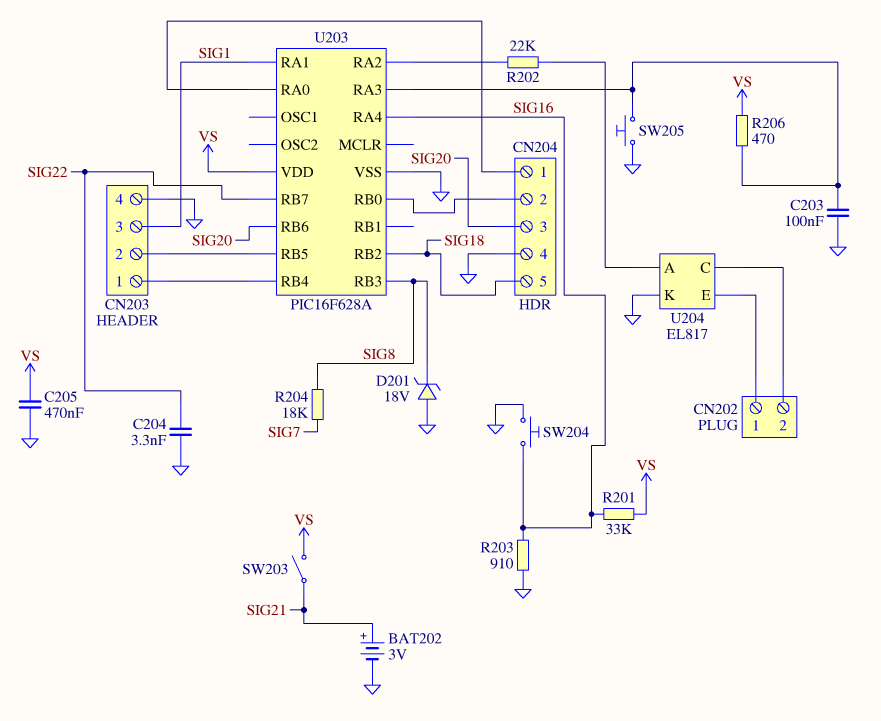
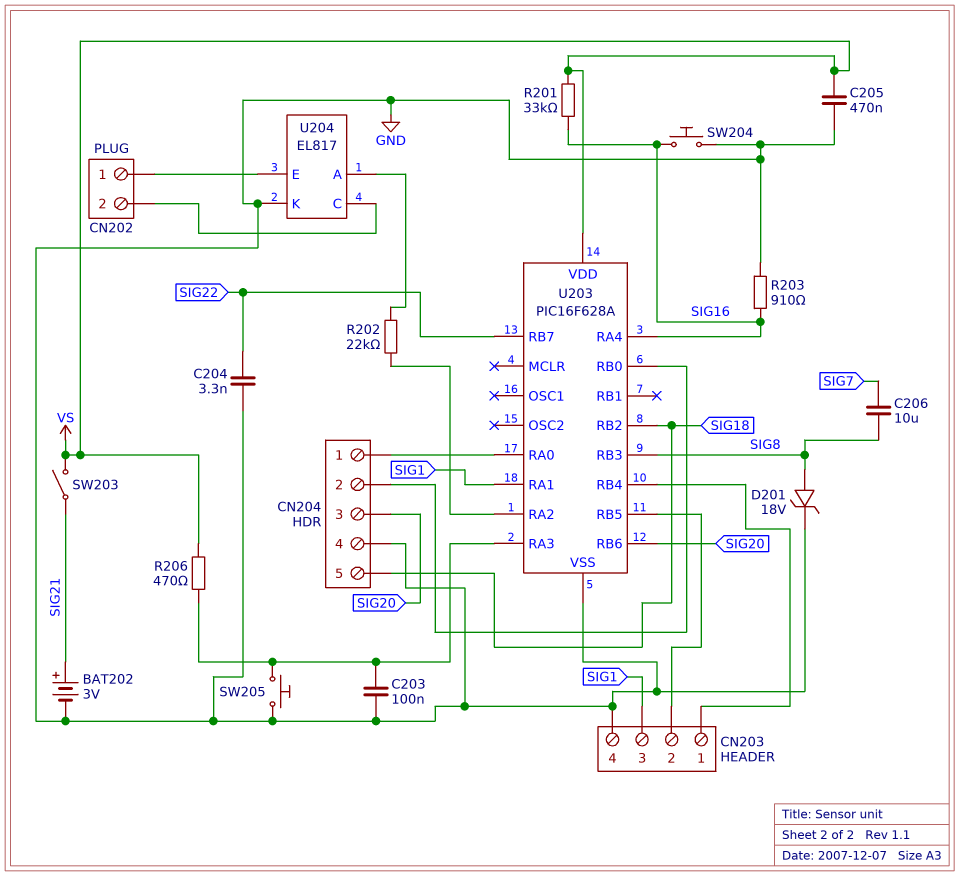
C206: none -> 10uF (SIG7, SIG8)
D201: zener 18V (A GND, K SIG8) -> zener 18V (A SIG8, K GND)
R204: 18k (SIG7, SIG8) -> none

